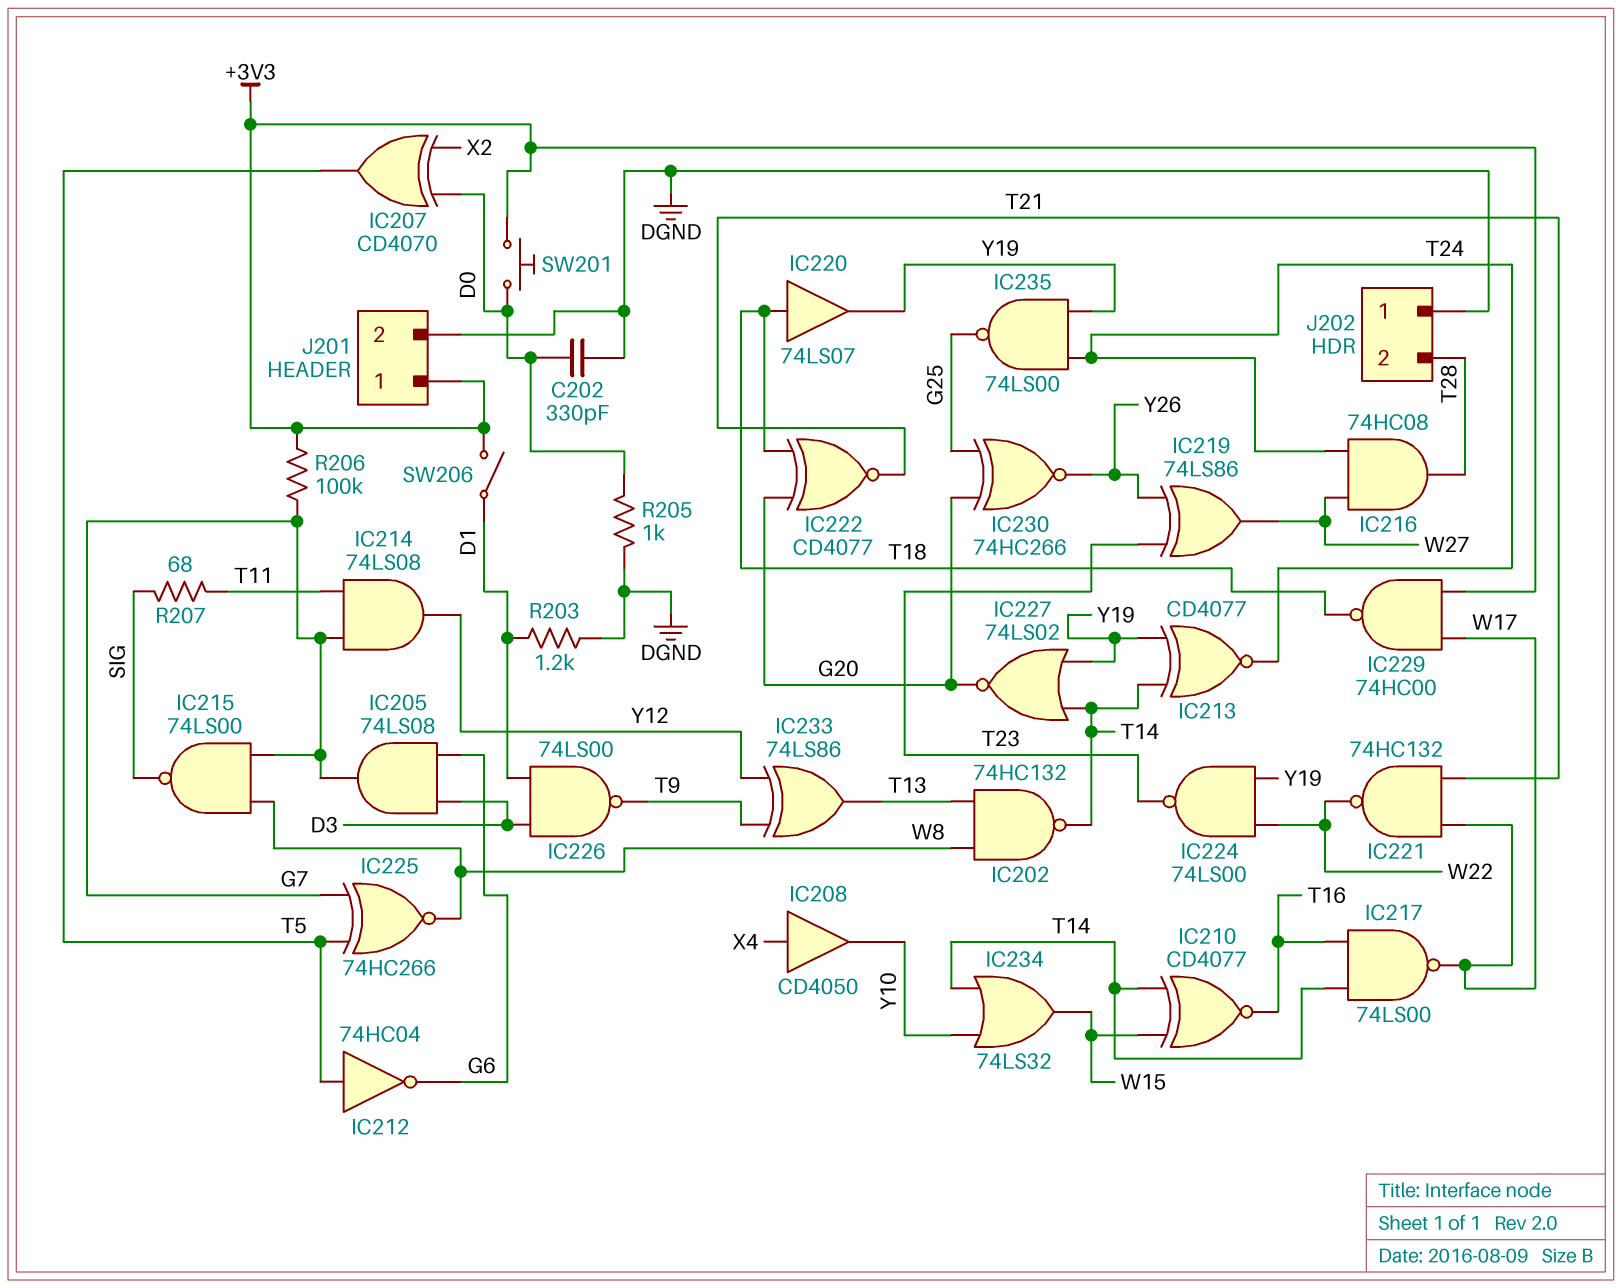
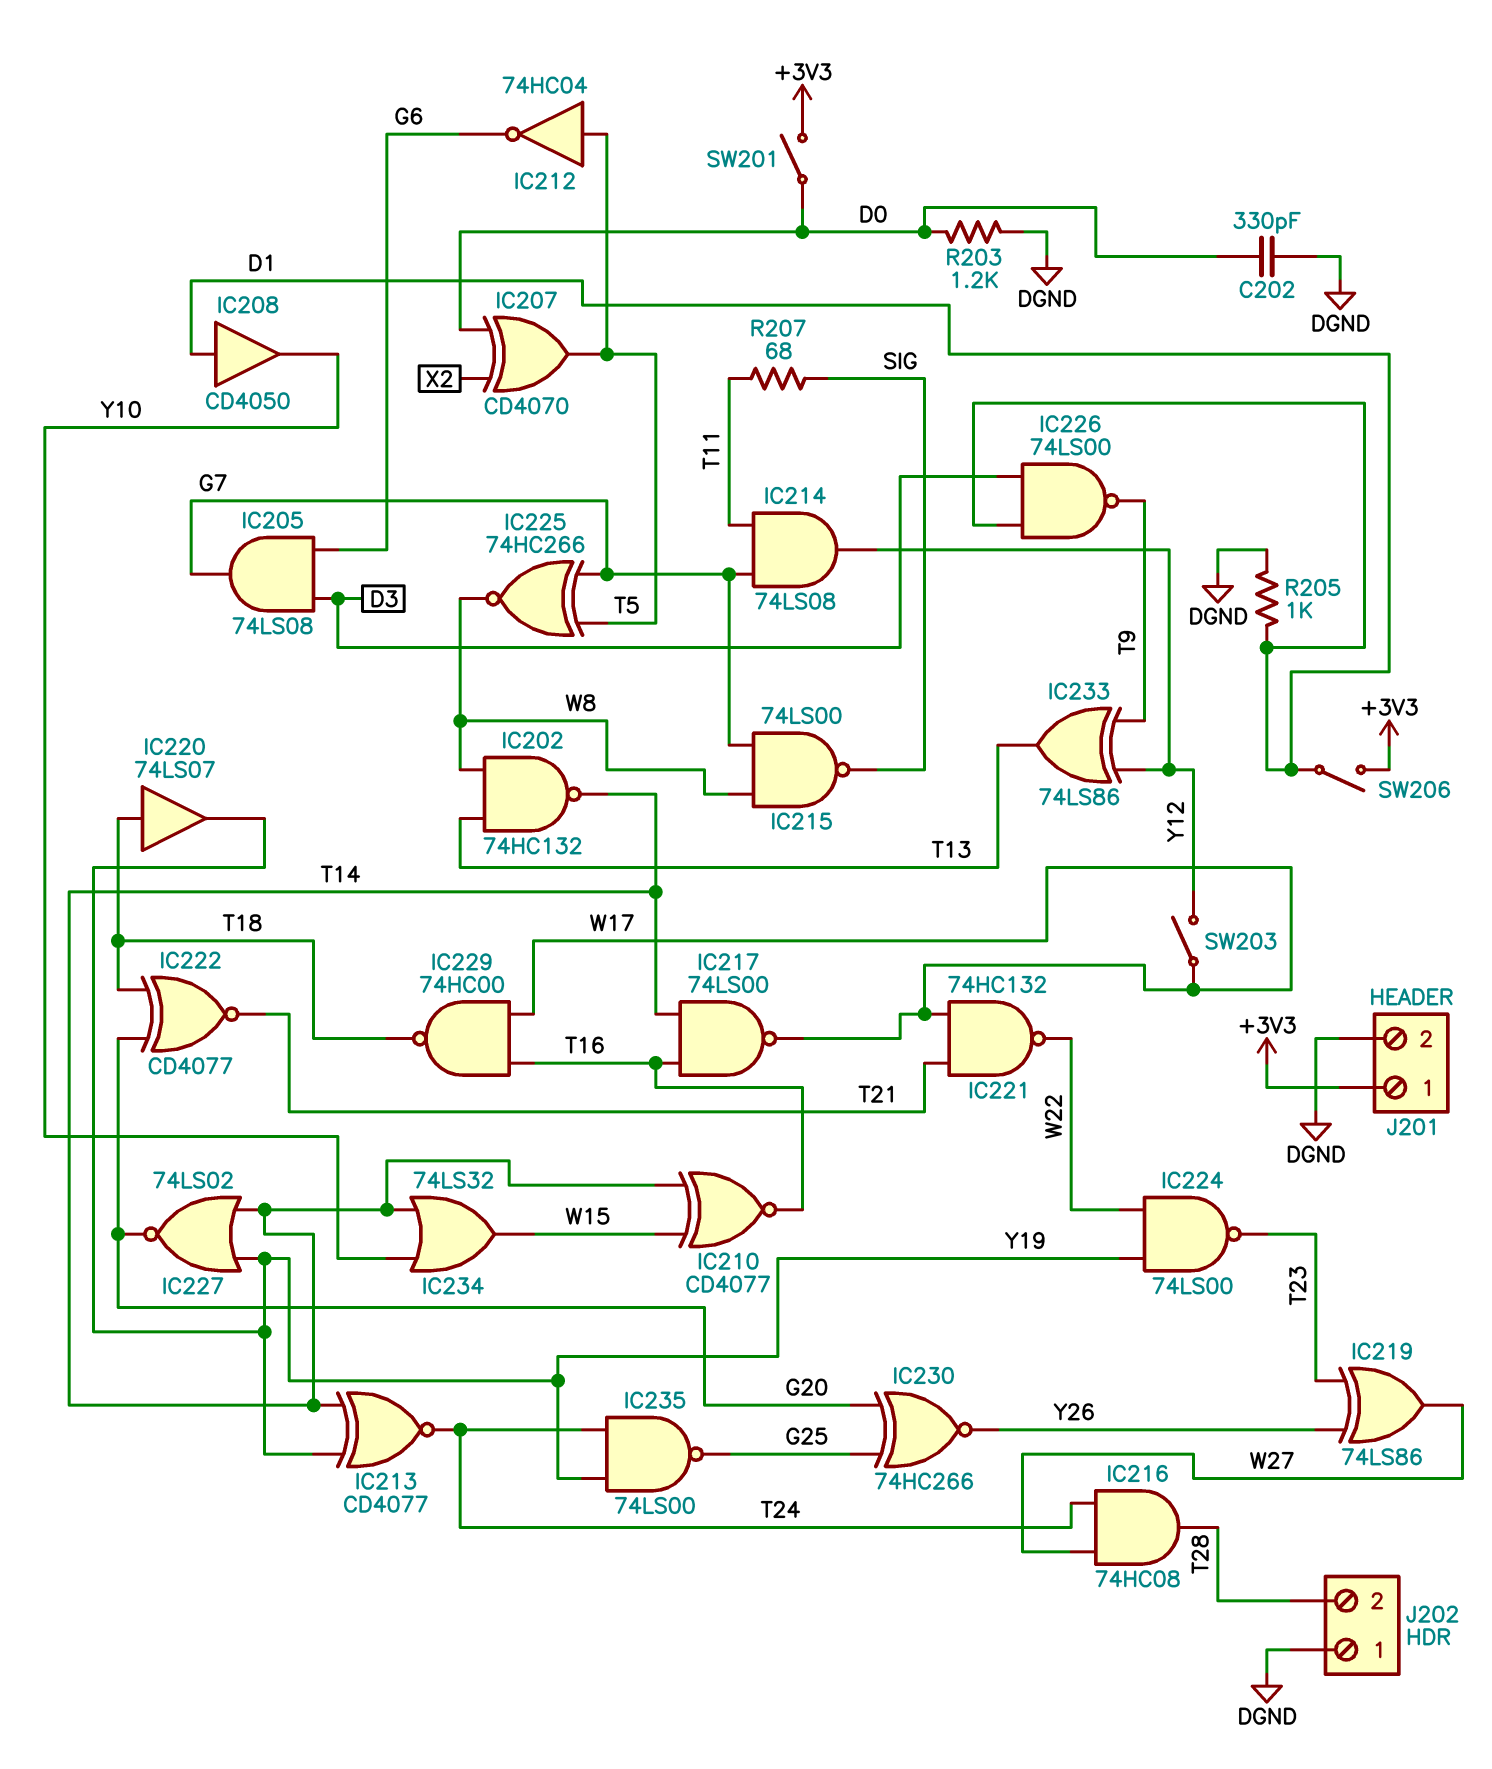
IC208: buffer CD4050 (in X4, out Y10) -> buffer CD4050 (in D1, out Y10)
IC229: NAND 74HC00 (in +3V3, in W17, out T18) -> NAND 74HC00 (in T16, in W17, out T18)
R203: 1.2k (D1, DGND) -> 1.2k (D0, DGND)
R205: 1k (D0, DGND) -> 1k (D1, DGND)
R206: 100k (+3V3, G7) -> none
SW201: button (+3V3, D0) -> switch (+3V3, D0)
SW203: none -> switch (W17, Y12)

